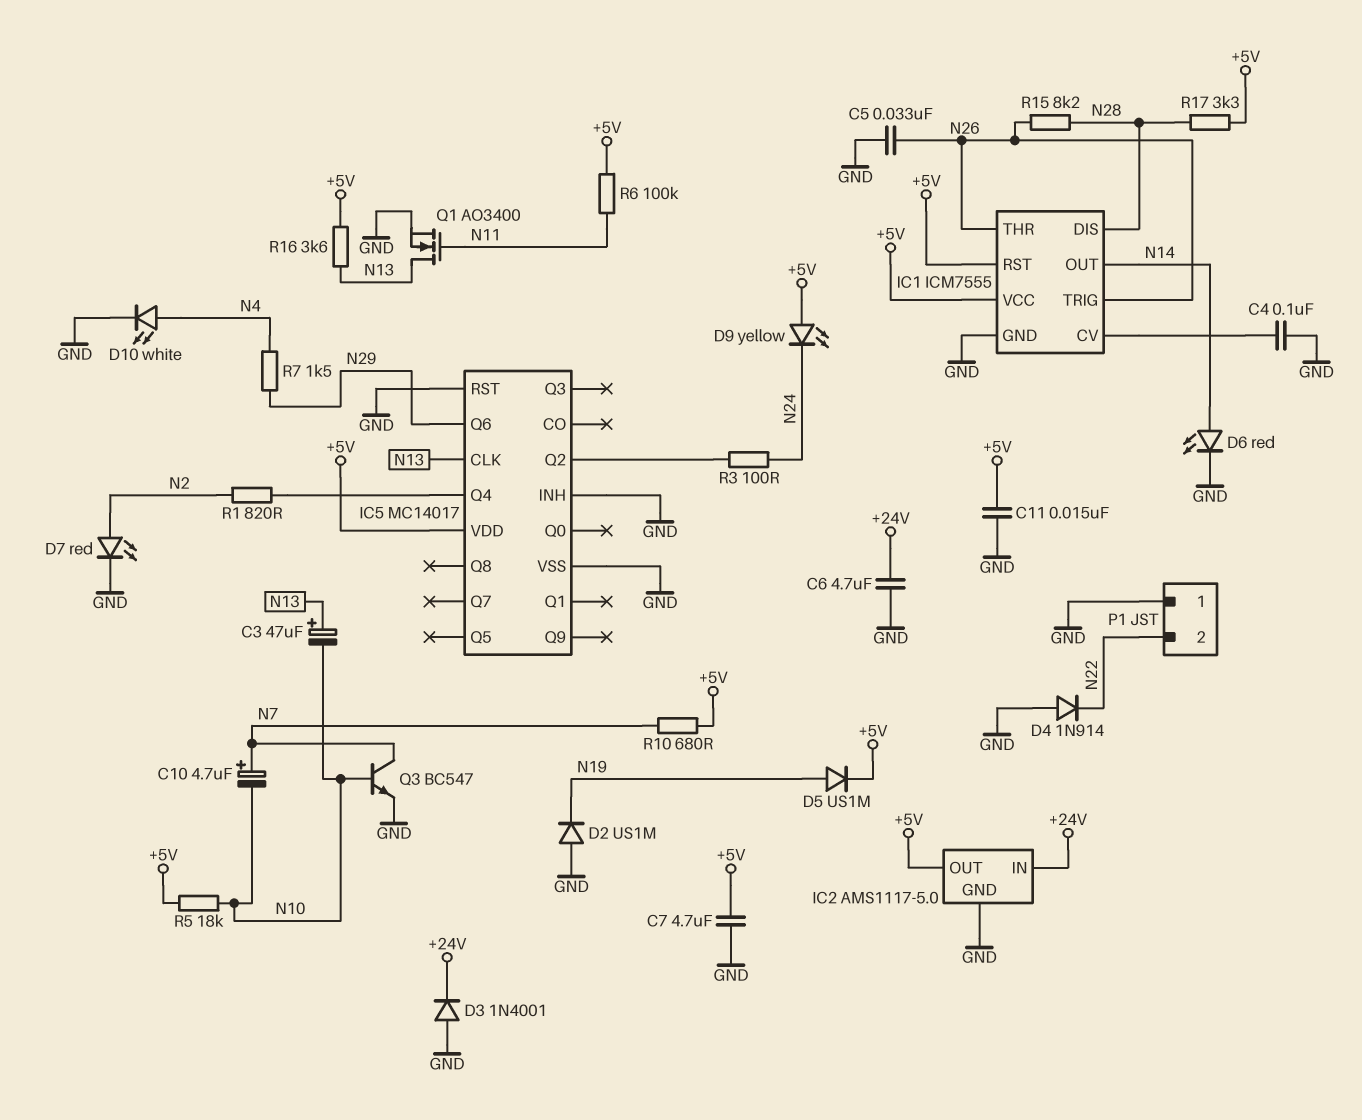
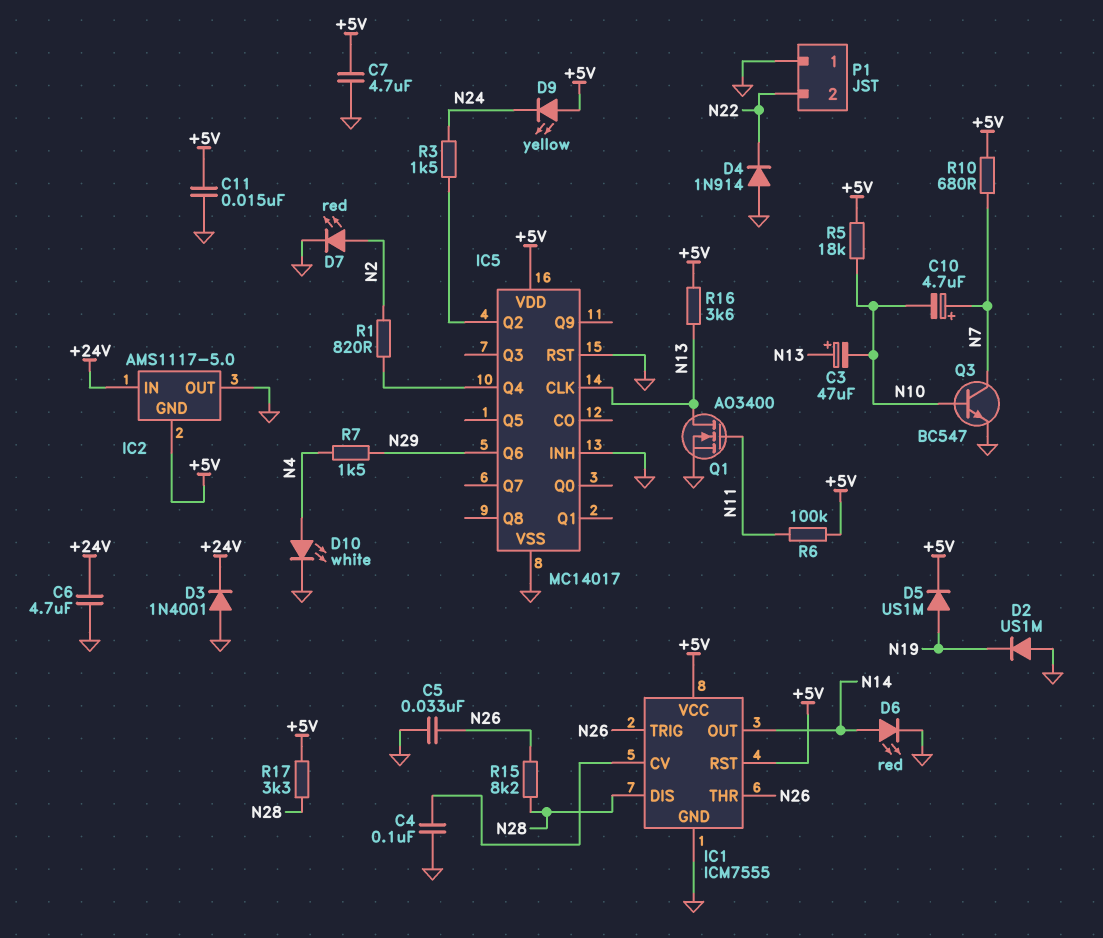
IC2 pin GND: GND -> +5V
IC2 pin OUT: +5V -> GND
R3: 100 (IC5/Q2, N24) -> 1.5k (IC5/Q2, N24)

